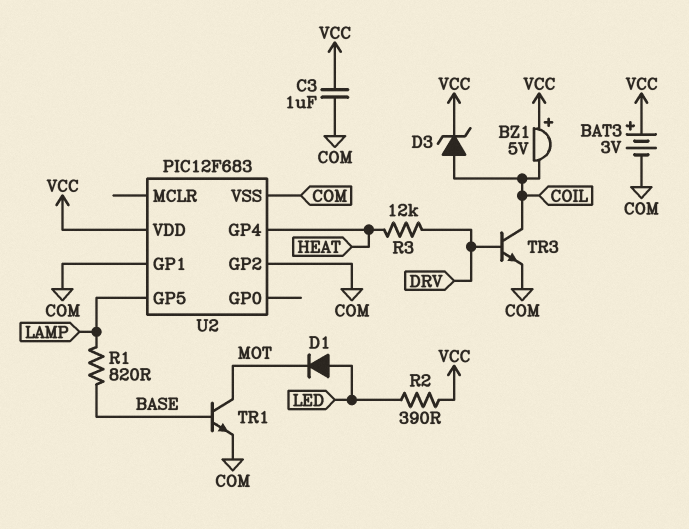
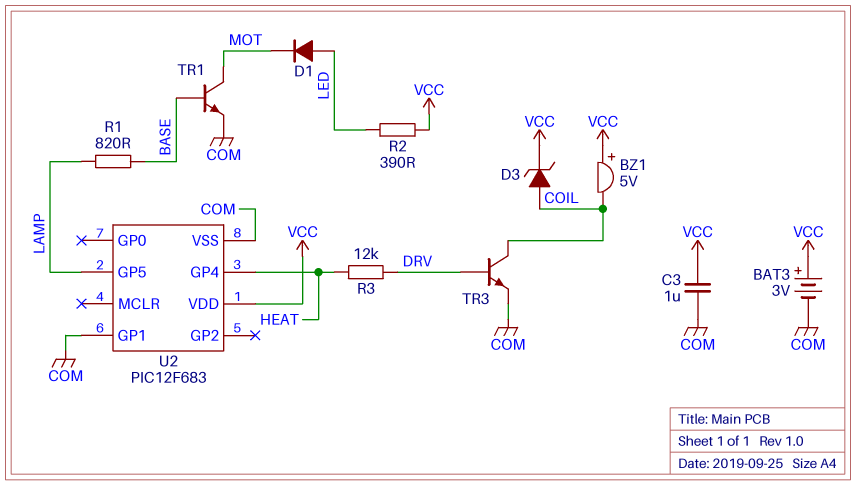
U2 pin GP2: COM -> none

